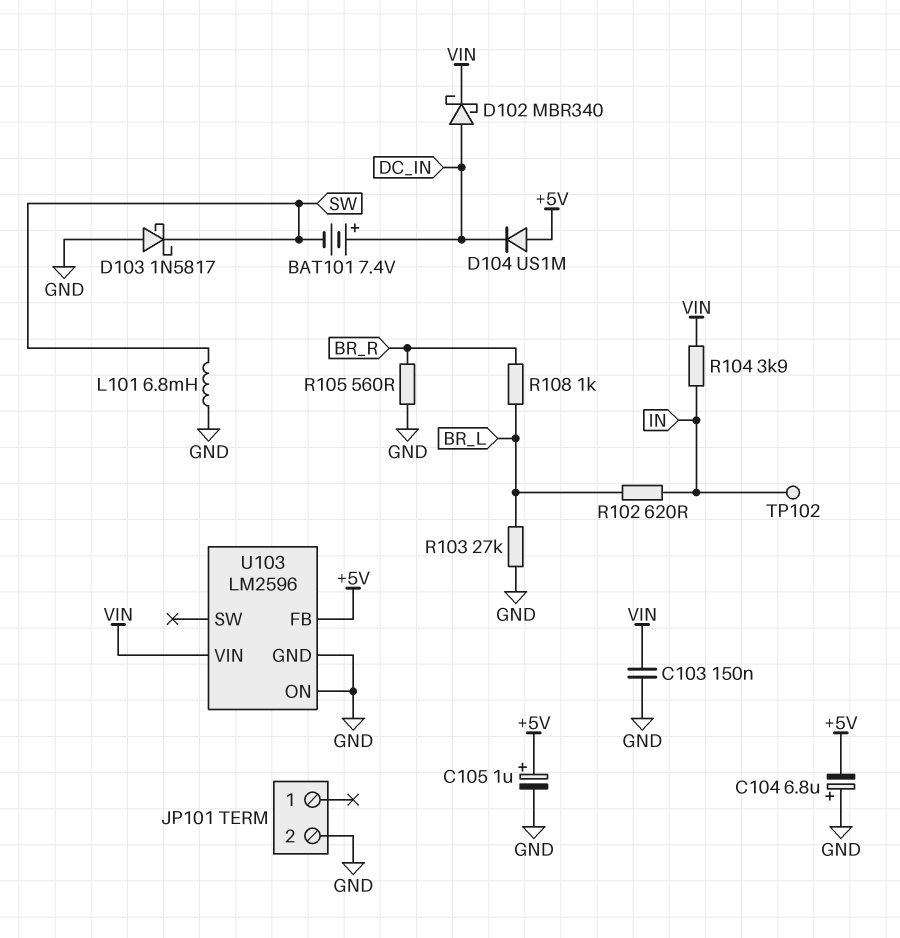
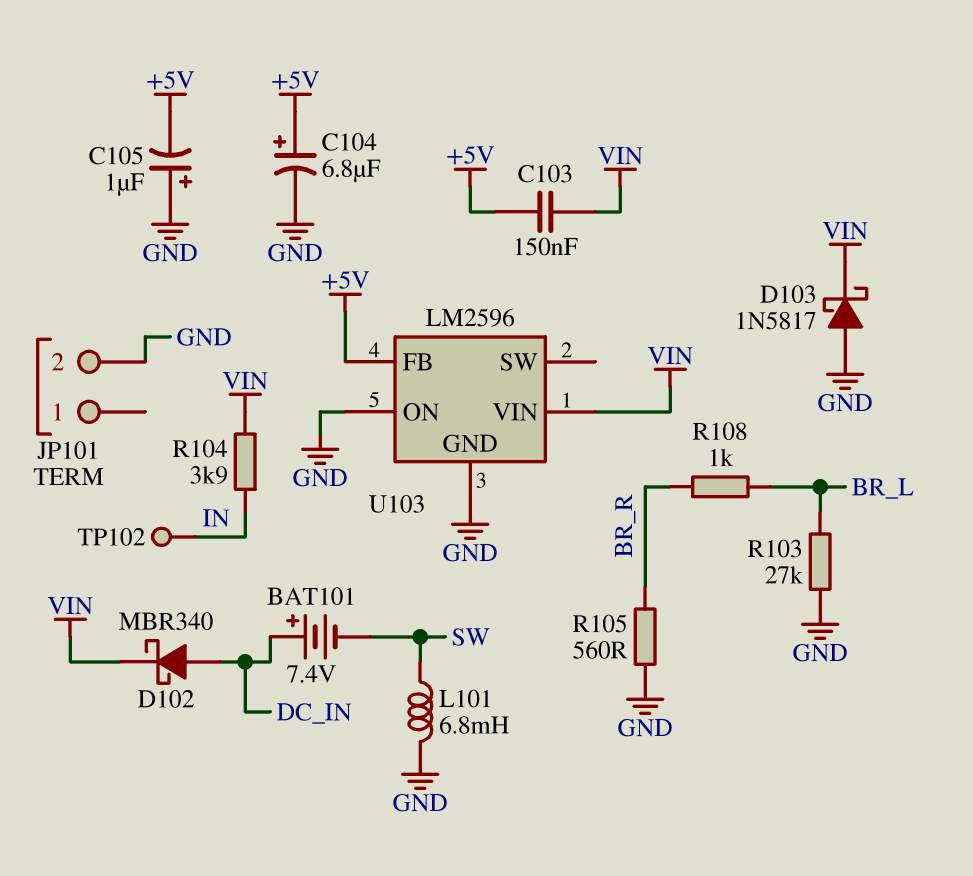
C103: 150nF (GND, VIN) -> 150nF (+5V, VIN)
C104: 6.8uF (plus GND, minus +5V) -> 6.8uF (plus +5V, minus GND)
C105: 1uF (plus +5V, minus GND) -> 1uF (plus GND, minus +5V)
D103: schottky 1N5817 (A GND, K SW) -> schottky 1N5817 (A GND, K VIN)
D104: diode US1M (A +5V, K DC_IN) -> none
R102: 620 (BR_L, IN) -> none

